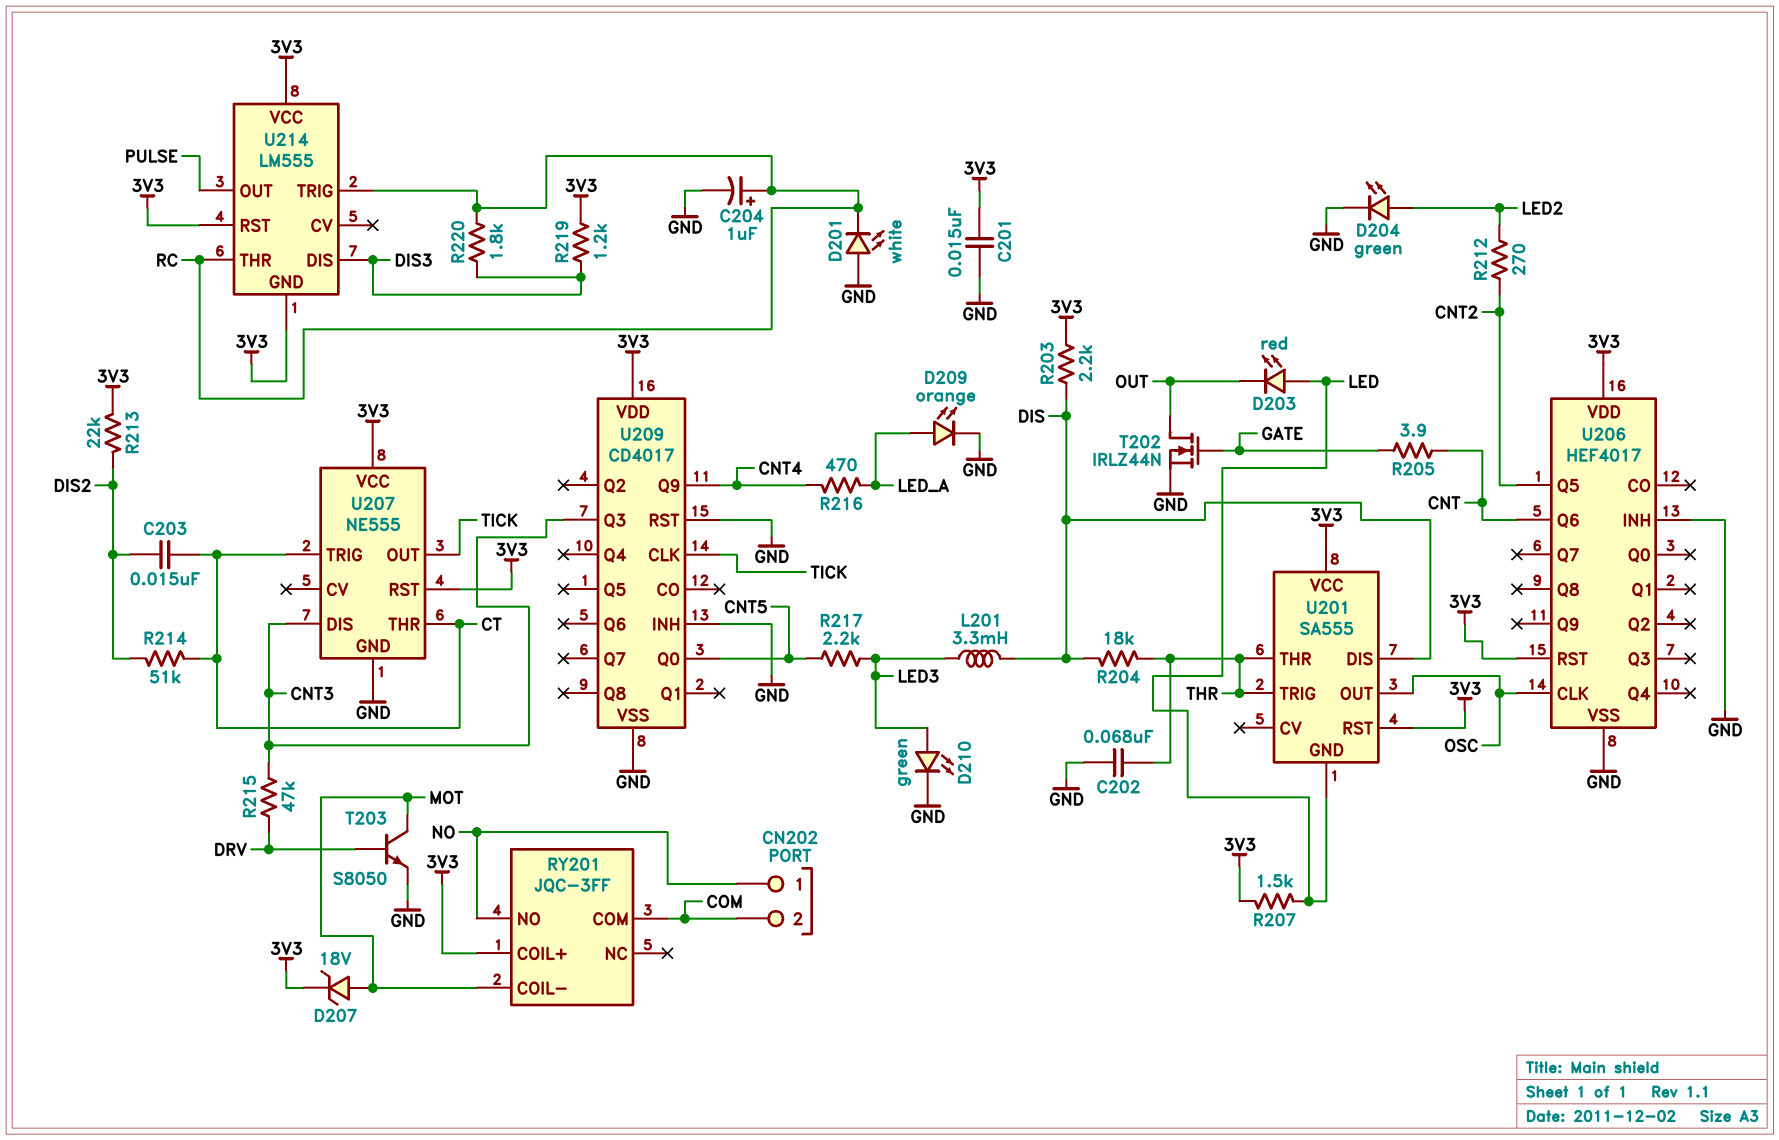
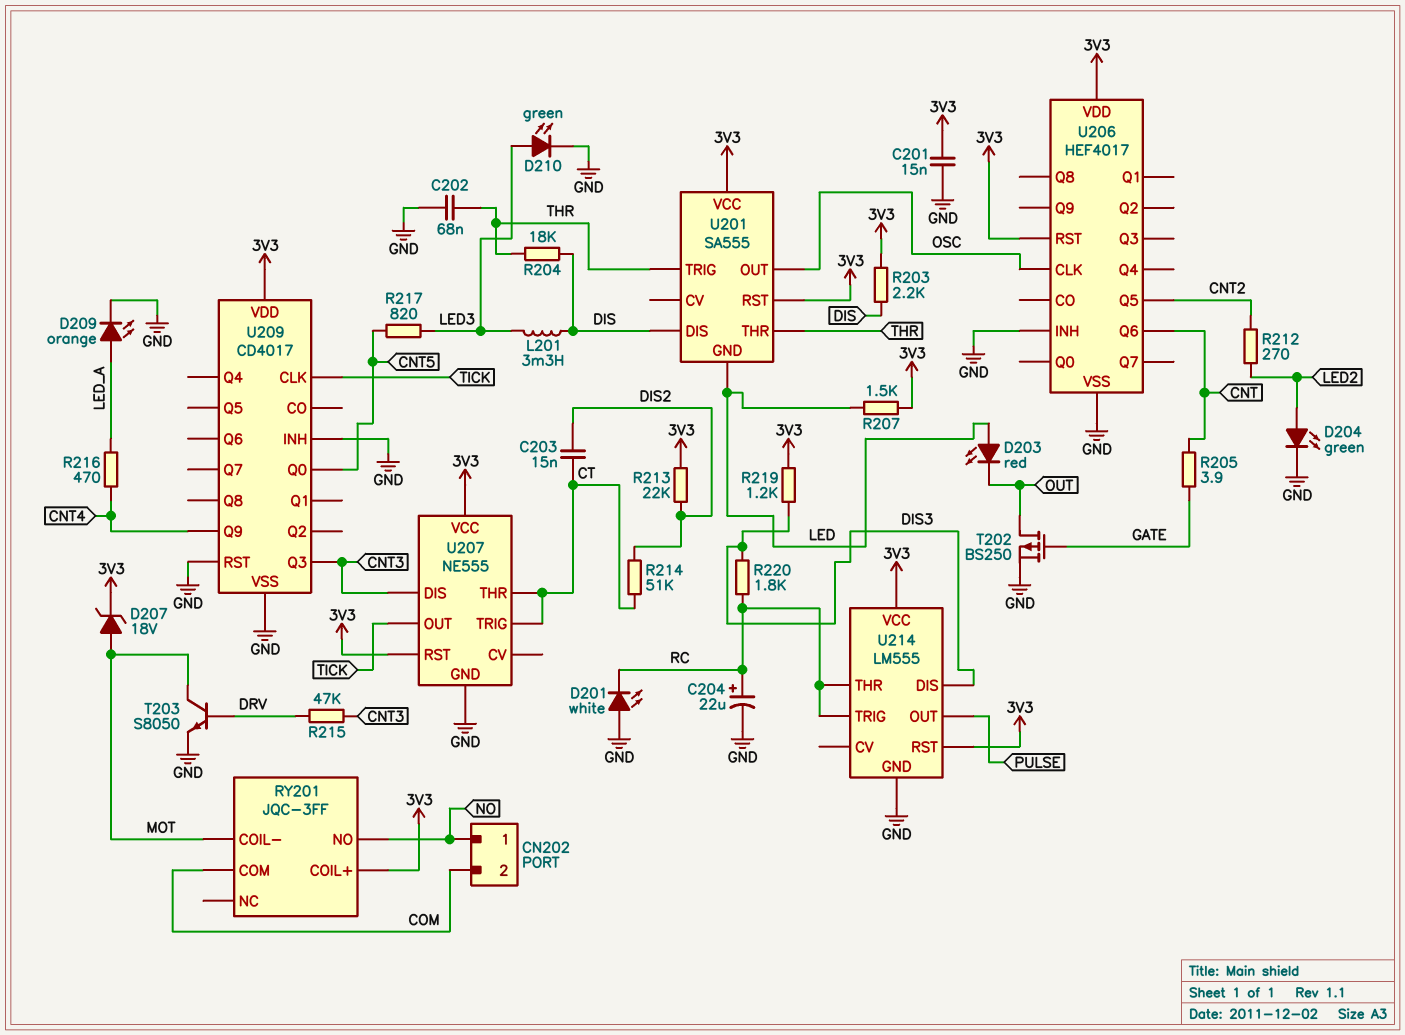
C204: 1uF (plus RC, minus GND) -> 22uF (plus RC, minus GND)
R217: 2.2k (CNT5, LED3) -> 820 (CNT5, LED3)
T202: NMOS IRLZ44N (G GATE, D OUT, S GND) -> PMOS BS250 (G GATE, D OUT, S GND)
U214 pin GND: 3V3 -> GND

